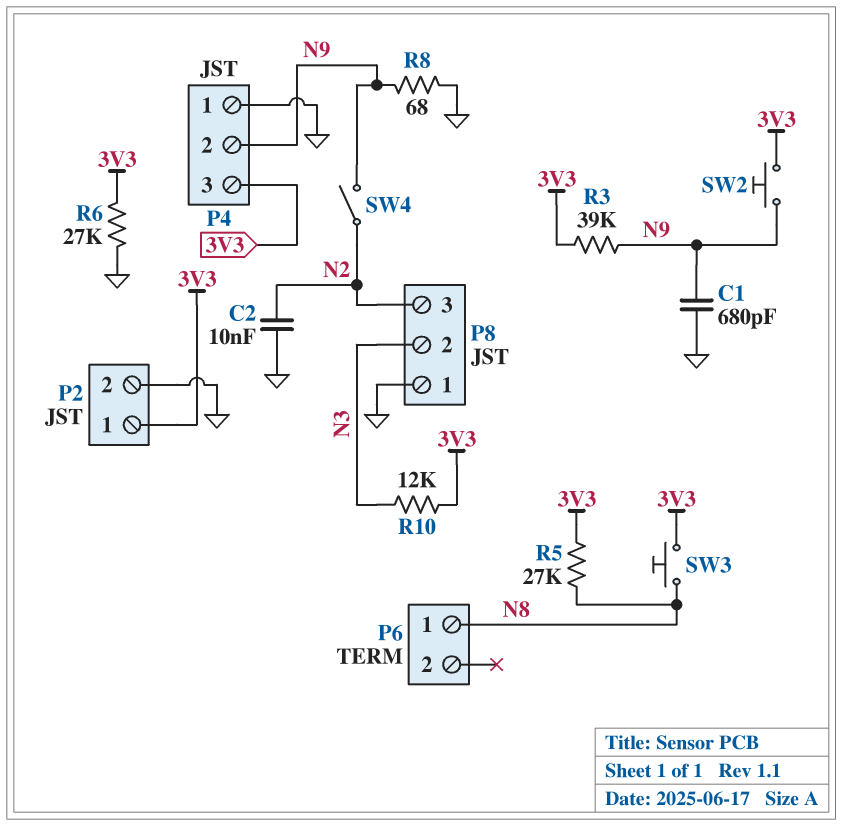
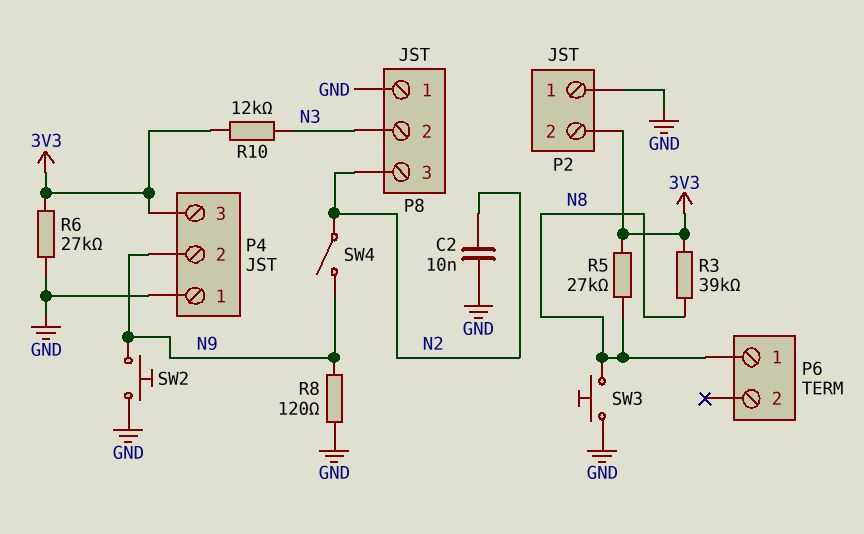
C1: 680pF (GND, N9) -> none
P2 pin 1: 3V3 -> GND
P2 pin 2: GND -> 3V3
R3: 39k (3V3, N9) -> 39k (3V3, N8)
R8: 68 (GND, N9) -> 120 (GND, N9)
SW2: button (3V3, N9) -> button (GND, N9)
SW3: button (3V3, N8) -> button (GND, N8)

